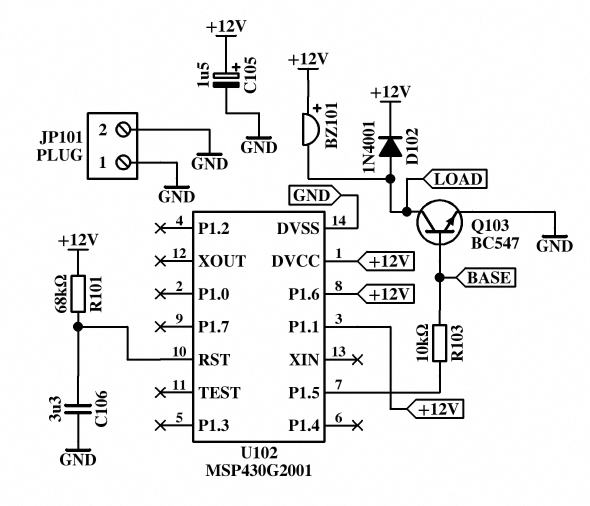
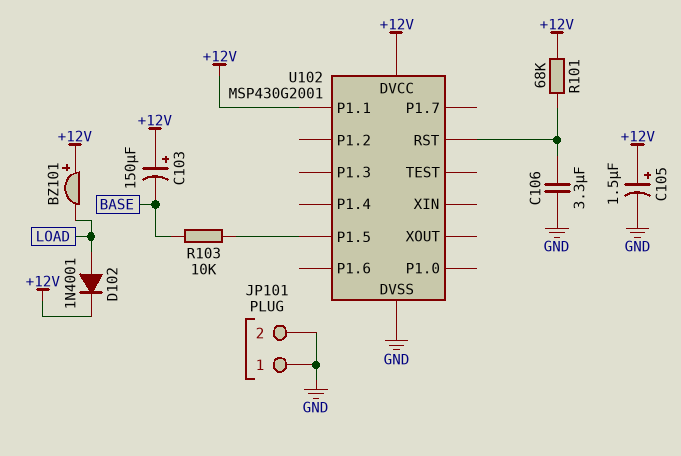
C103: none -> 150uF (plus +12V, minus BASE)
Q103: NPN BC547 (B BASE, C LOAD, E GND) -> none
U102 pin P1.6: +12V -> none

